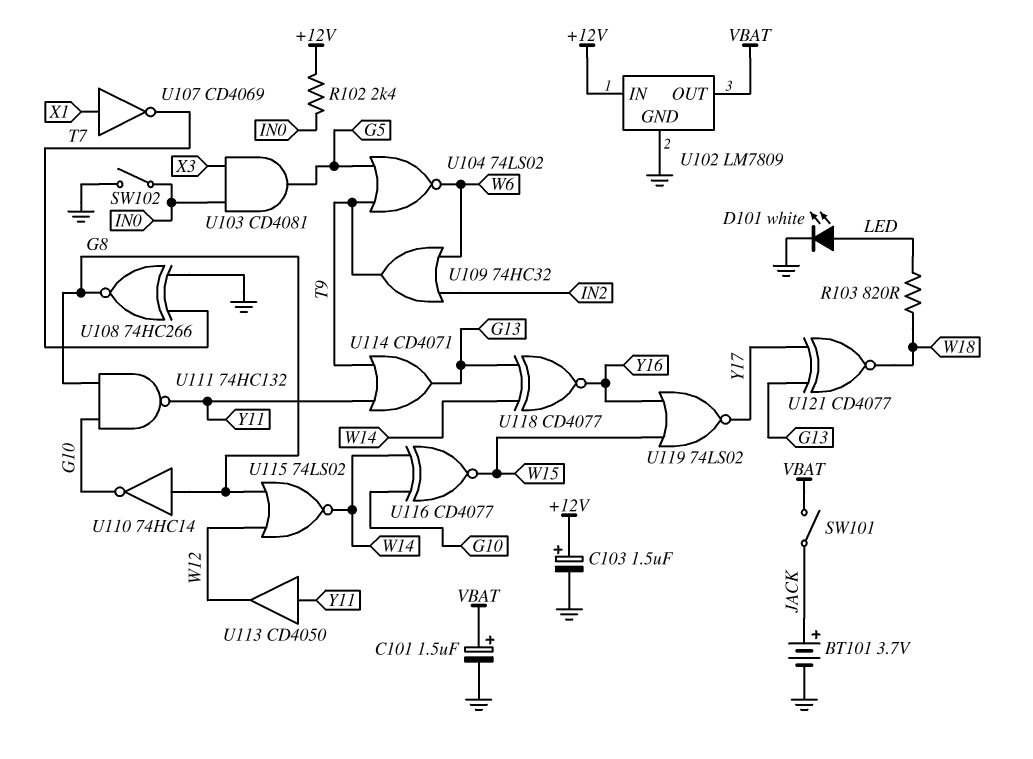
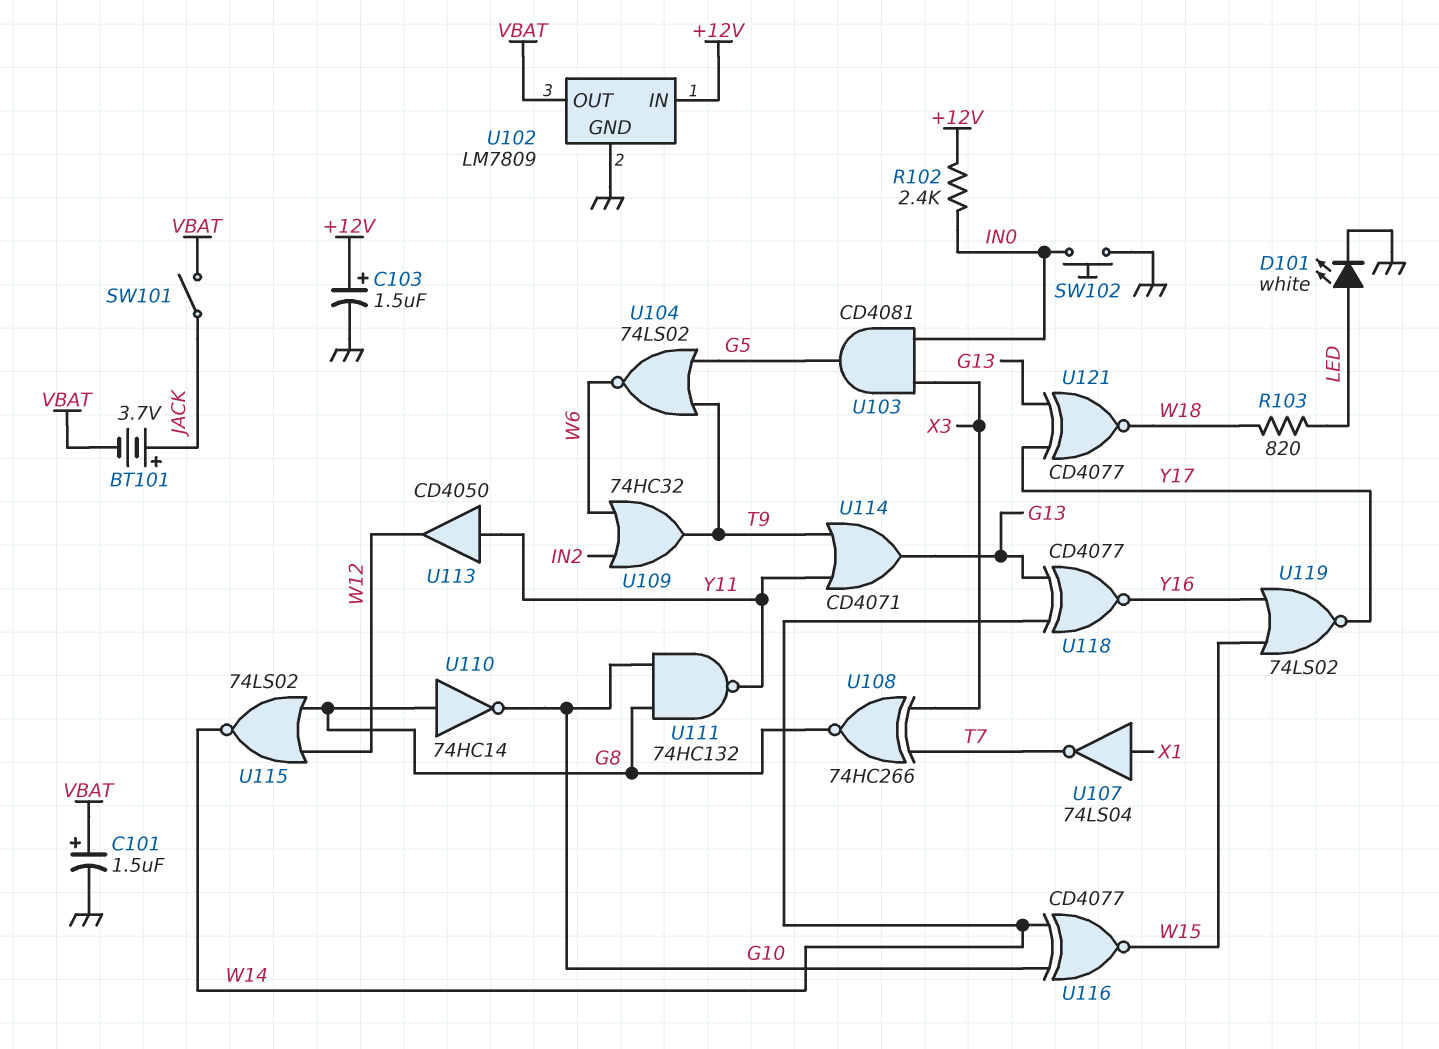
BT101: 3.7V (plus JACK, minus GND) -> 3.7V (plus JACK, minus VBAT)
SW102: switch (GND, IN0) -> button (GND, IN0)
U107: NOT CD4069 (in X1, out T7) -> NOT 74LS04 (in X1, out T7)
U108: XNOR 74HC266 (in GND, in T7, out G8) -> XNOR 74HC266 (in T7, in X3, out G8)

